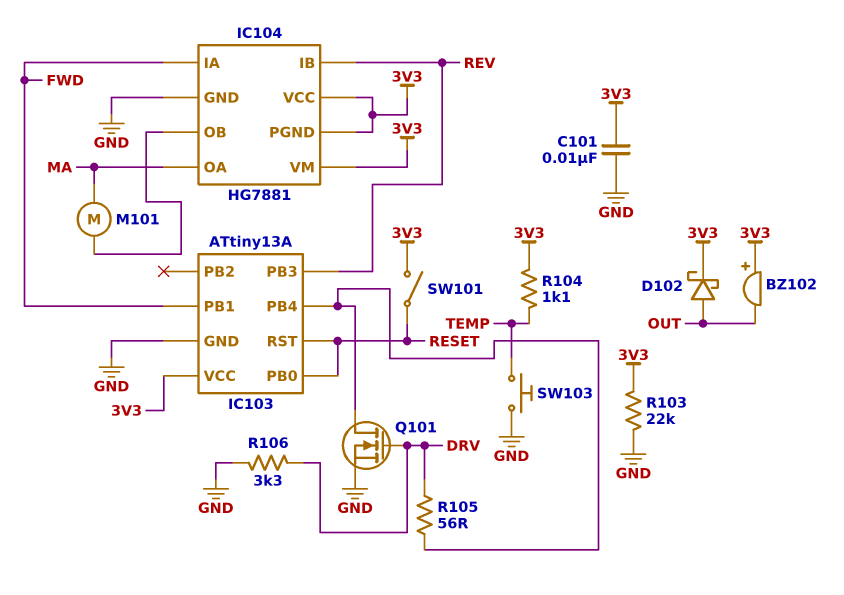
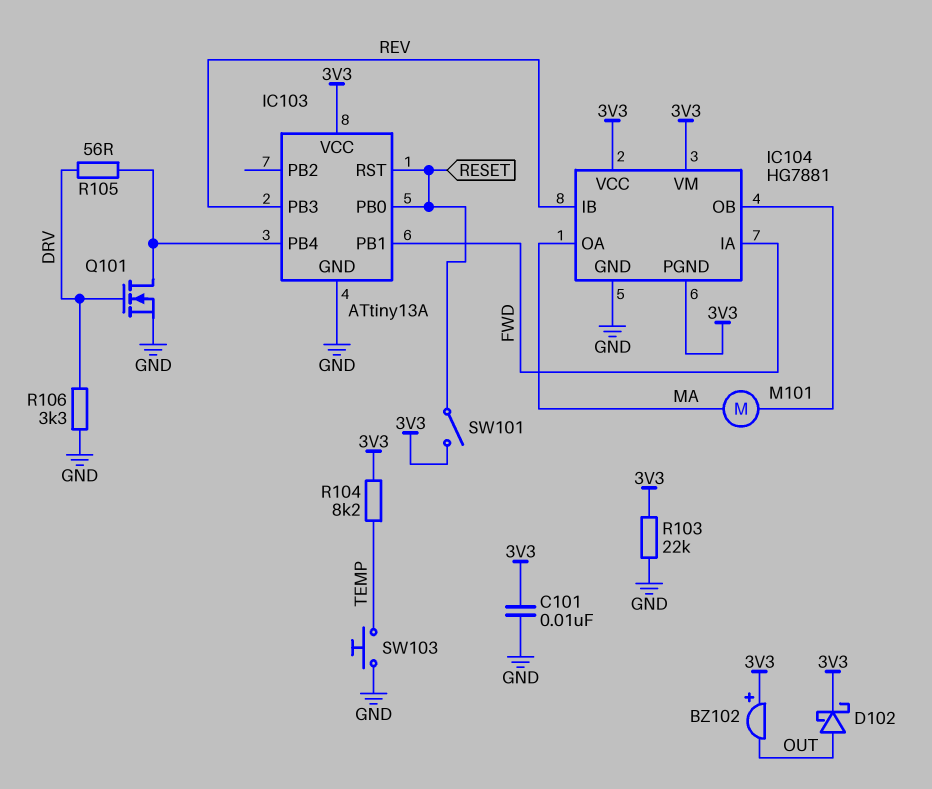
R104: 1.1k (3V3, TEMP) -> 8.2k (3V3, TEMP)

